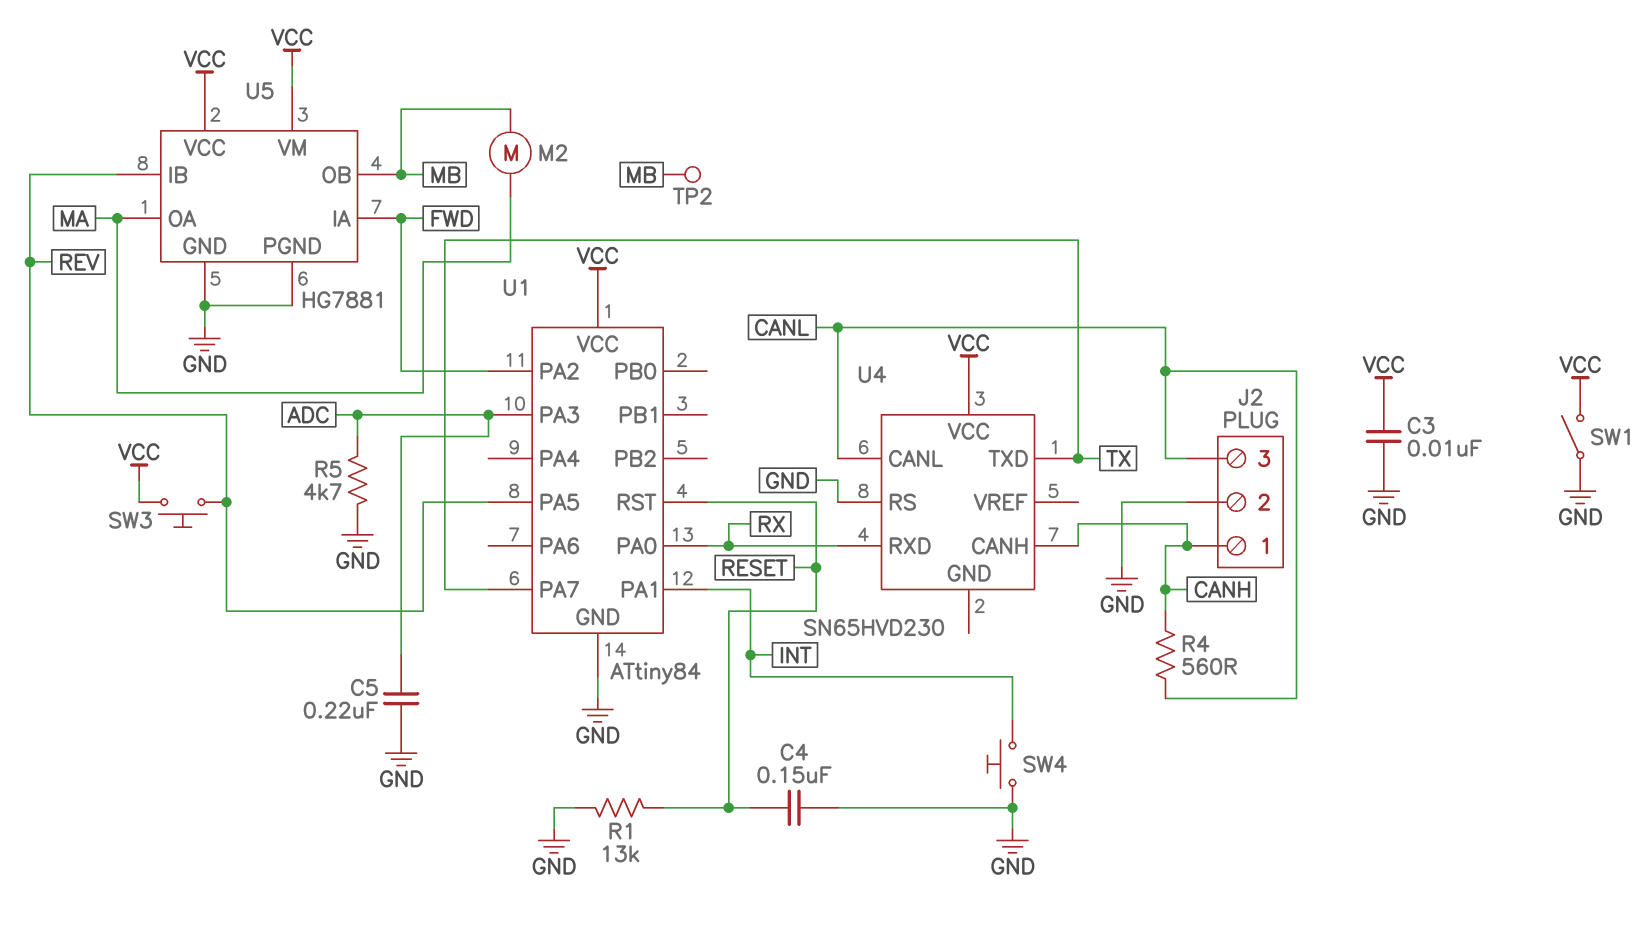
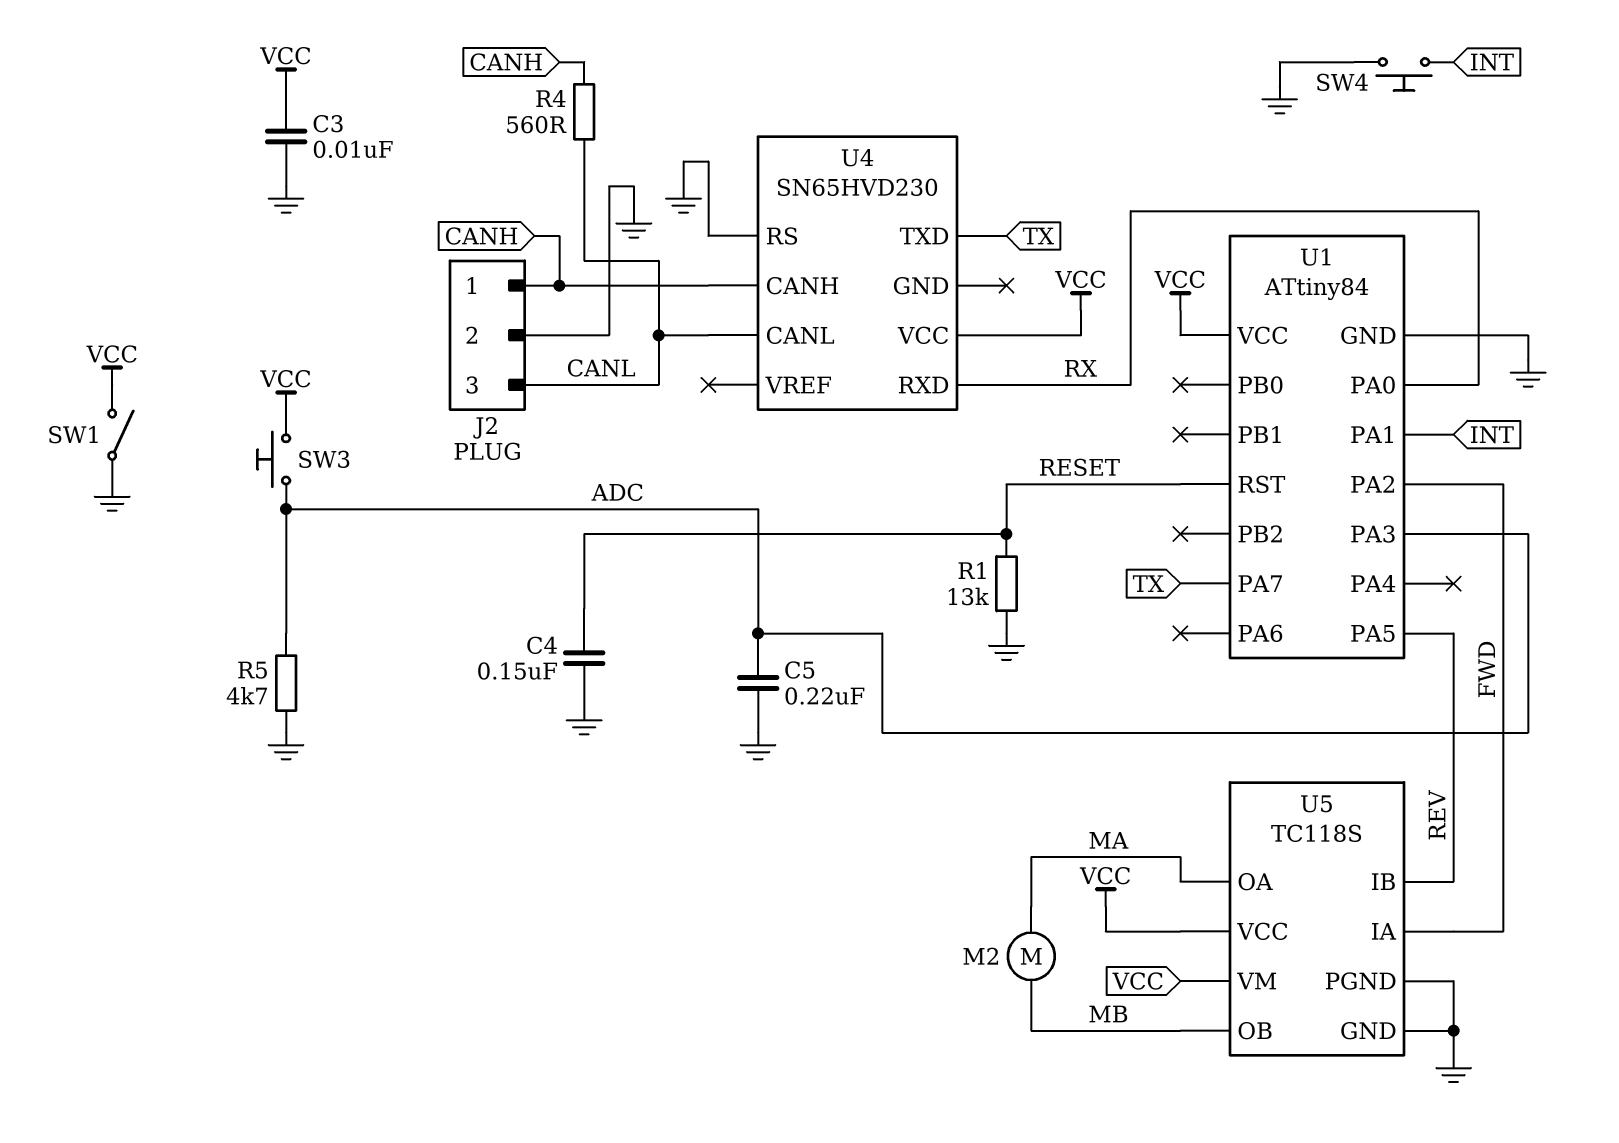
SW3: button (REV, VCC) -> button (ADC, VCC)
TP2: test point (MB) -> none
U5: HG7881 -> TC118S

